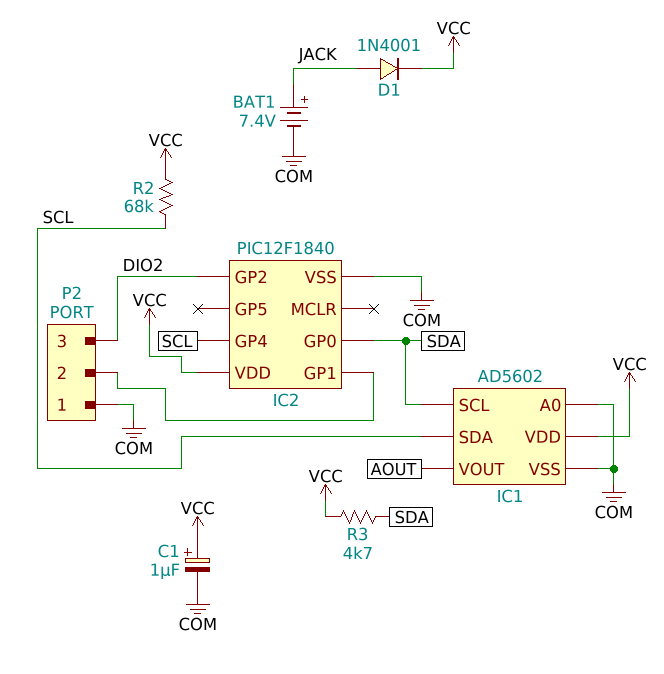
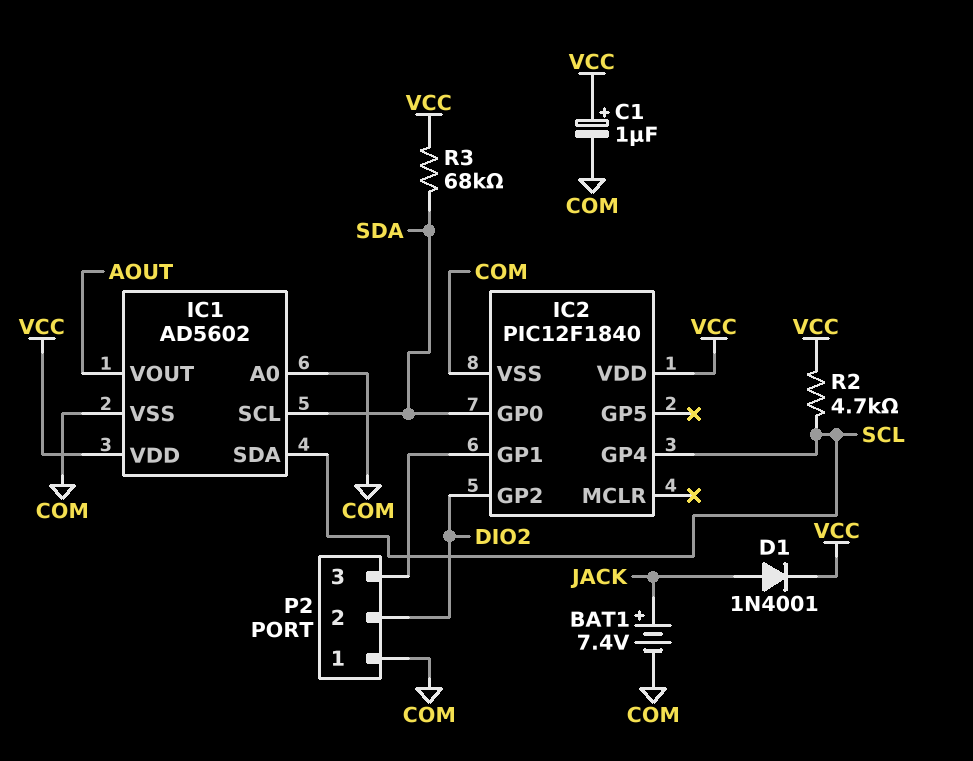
P2 pin 2: IC2/GP1 -> DIO2
P2 pin 3: DIO2 -> IC2/GP1
R2: 68k (SCL, VCC) -> 4.7k (SCL, VCC)
R3: 4.7k (SDA, VCC) -> 68k (SDA, VCC)

